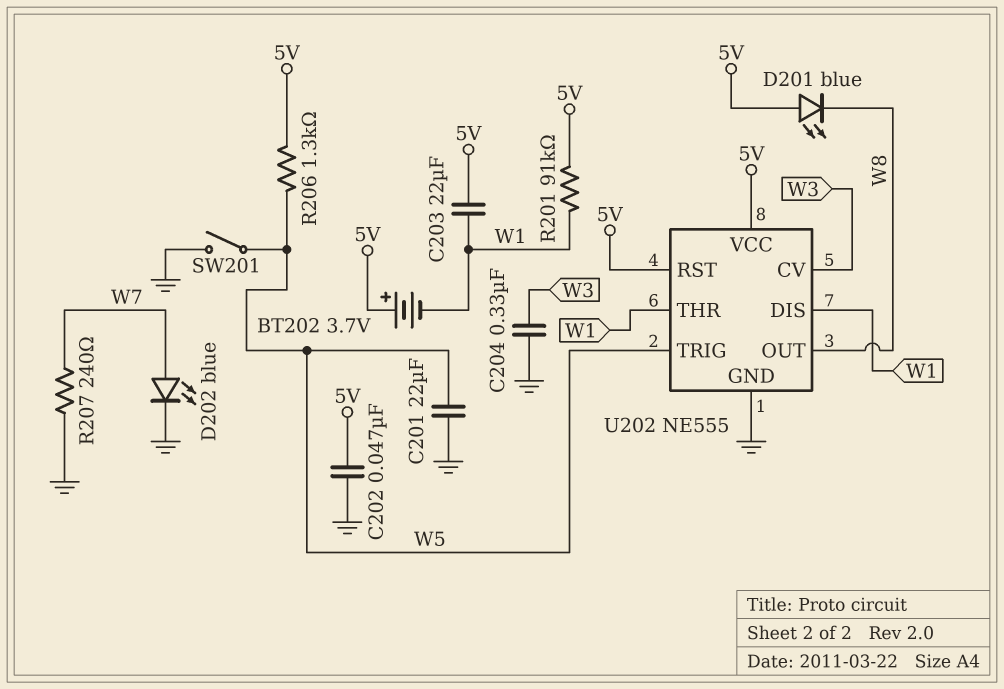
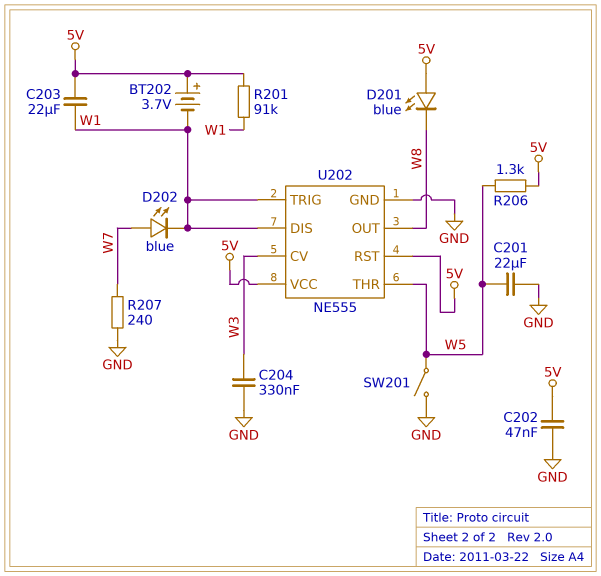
D202: LED blue (A W7, K GND) -> LED blue (A W7, K W1)
U202 pin THR: W1 -> W5
U202 pin TRIG: W5 -> W1

